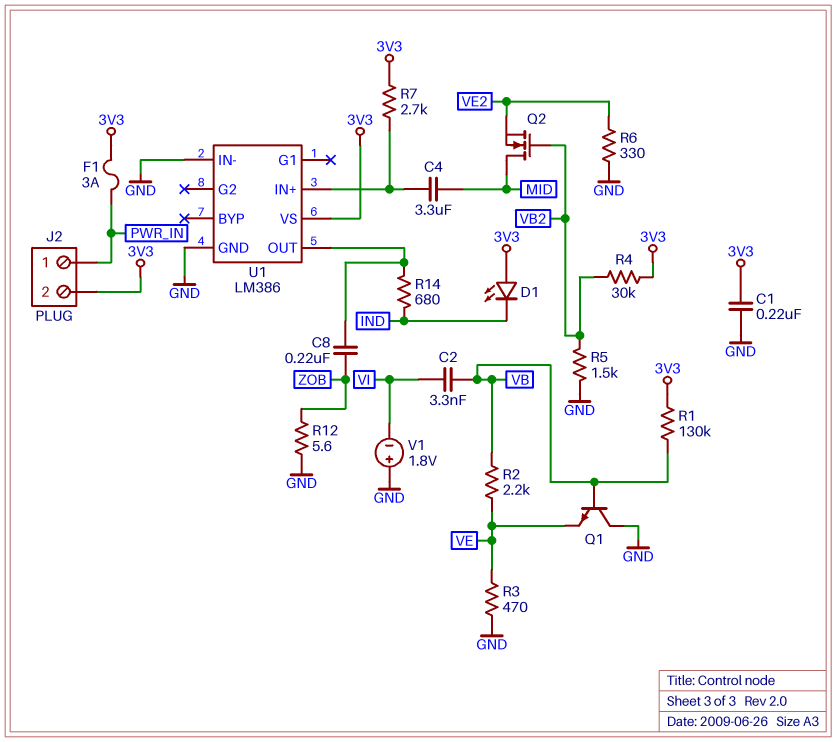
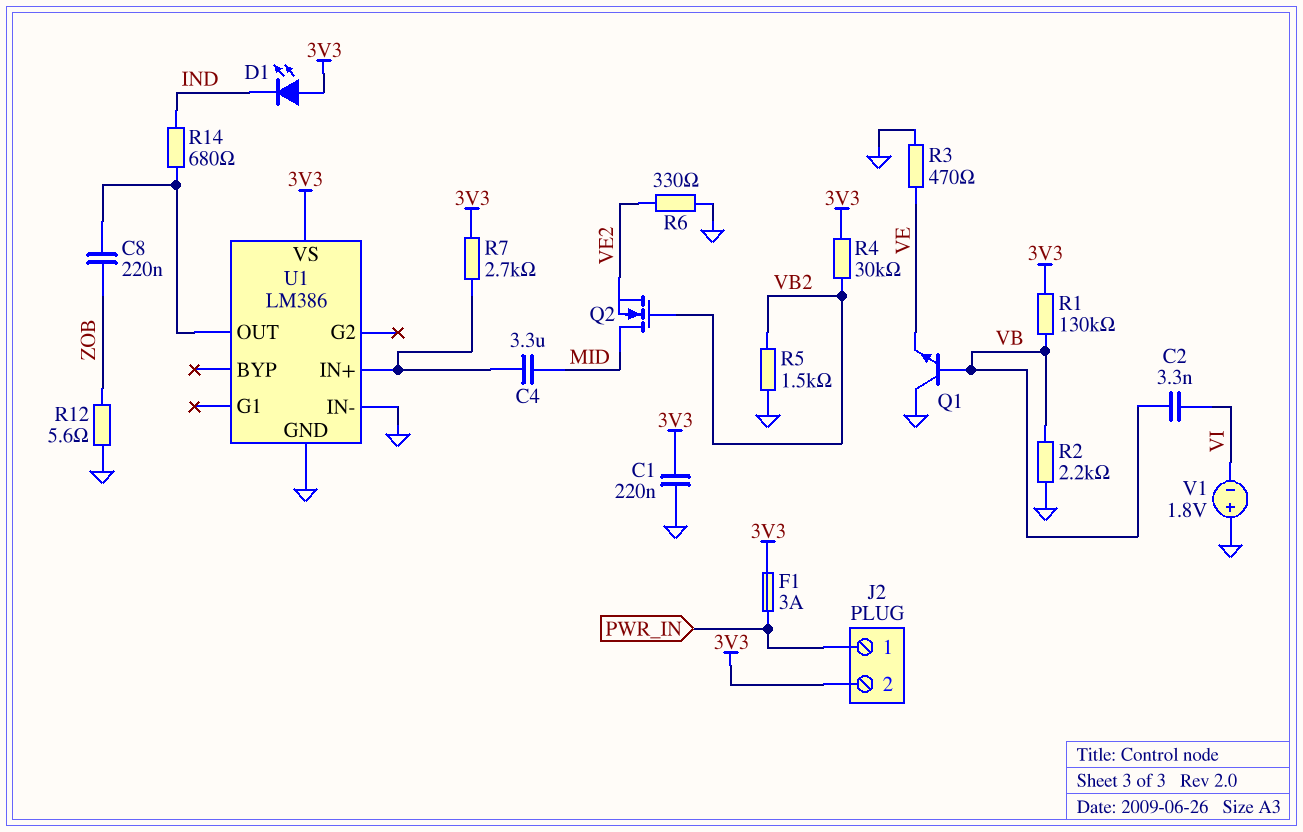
R2: 2.2k (VB, VE) -> 2.2k (GND, VB)

